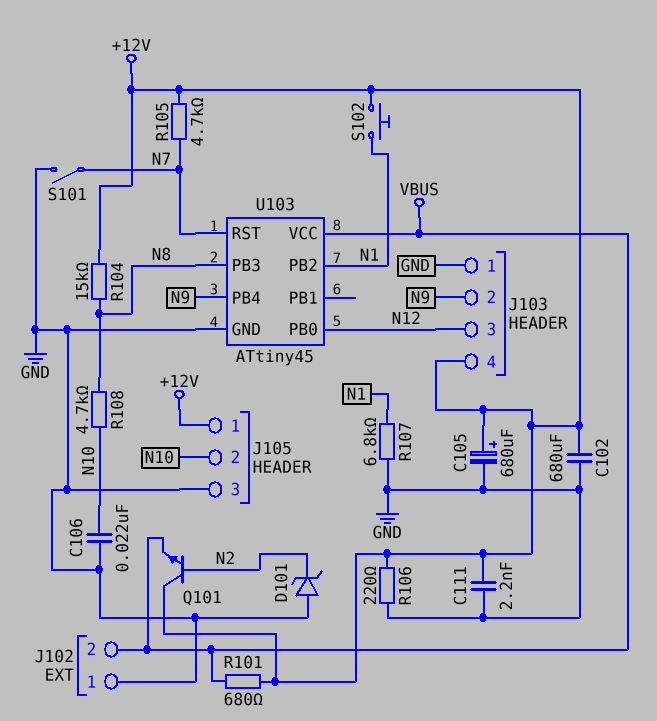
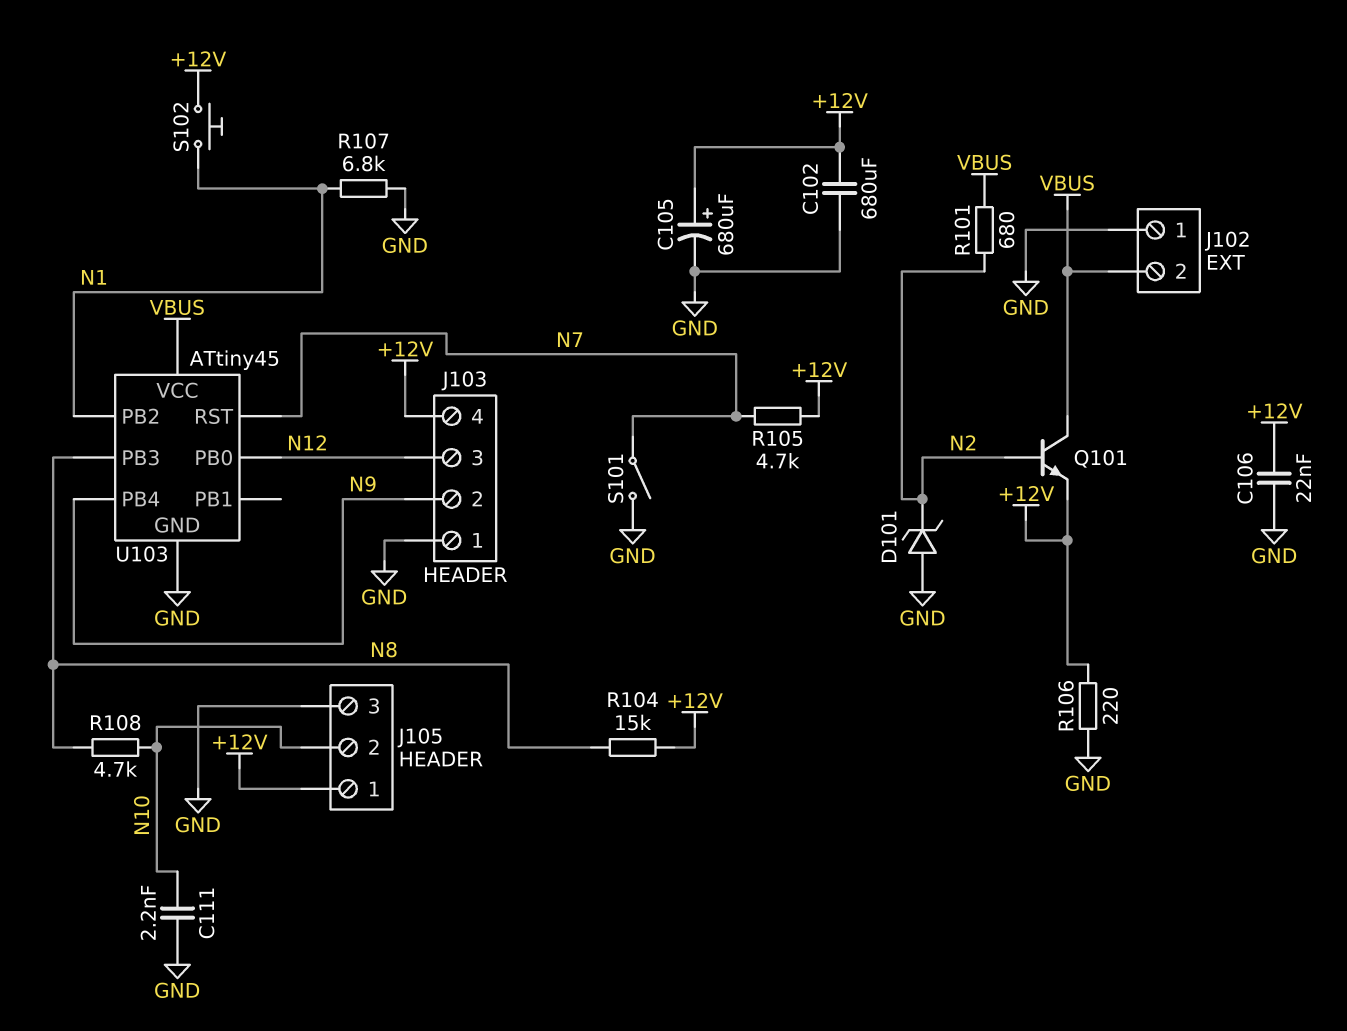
C106: 22nF (GND, N10) -> 22nF (+12V, GND)
C111: 2.2nF (+12V, GND) -> 2.2nF (GND, N10)
Q101: NPN (B N2, C +12V, E VBUS) -> NPN (B N2, C VBUS, E +12V)
R101: 680 (+12V, VBUS) -> 680 (N2, VBUS)

